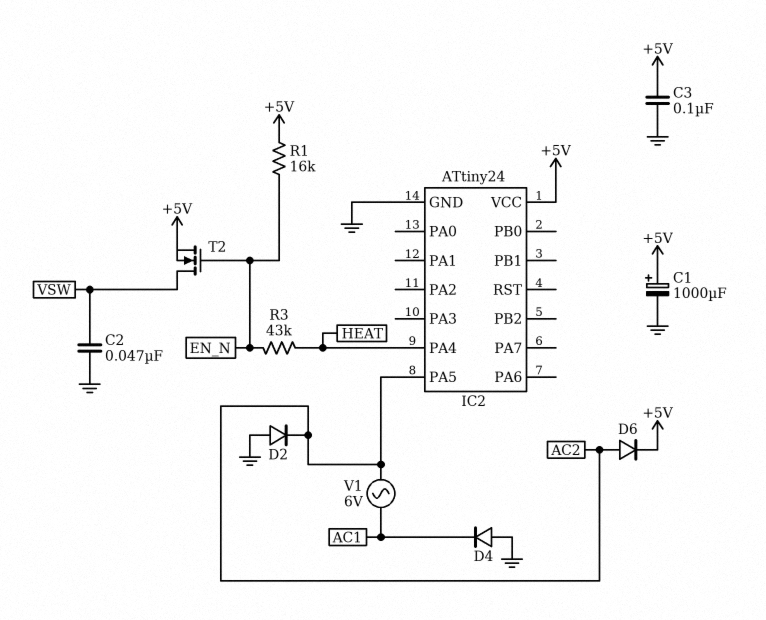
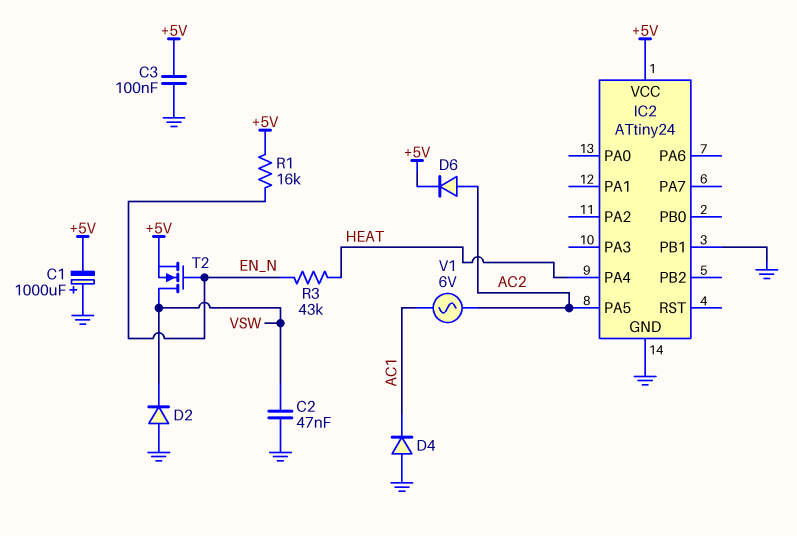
C1: 1000uF (plus +5V, minus GND) -> 1000uF (plus GND, minus +5V)
D2: diode (A GND, K AC2) -> diode (A GND, K VSW)
IC2 pin PB1: none -> GND

